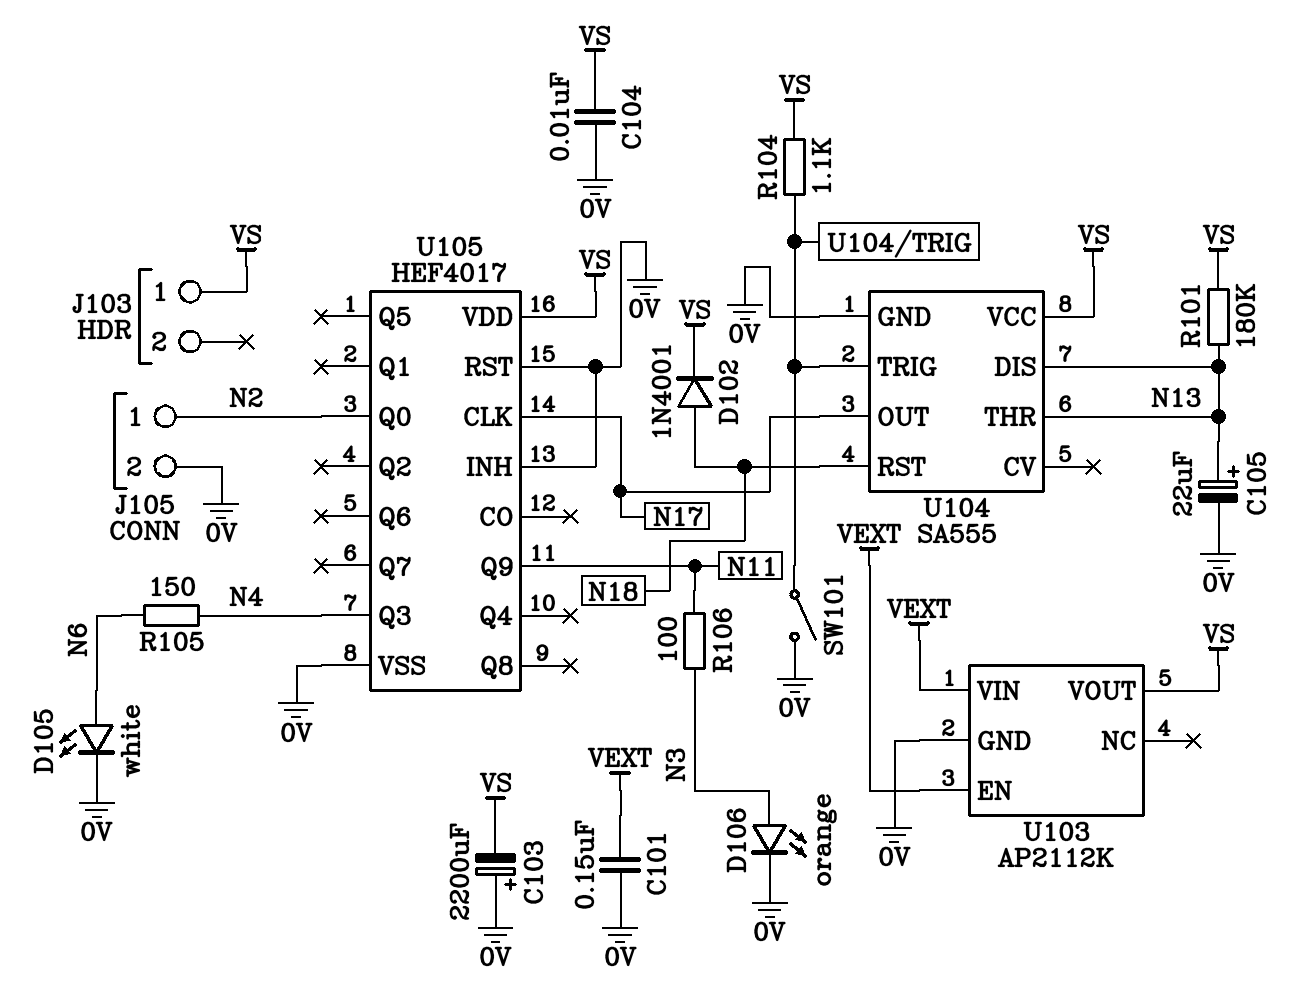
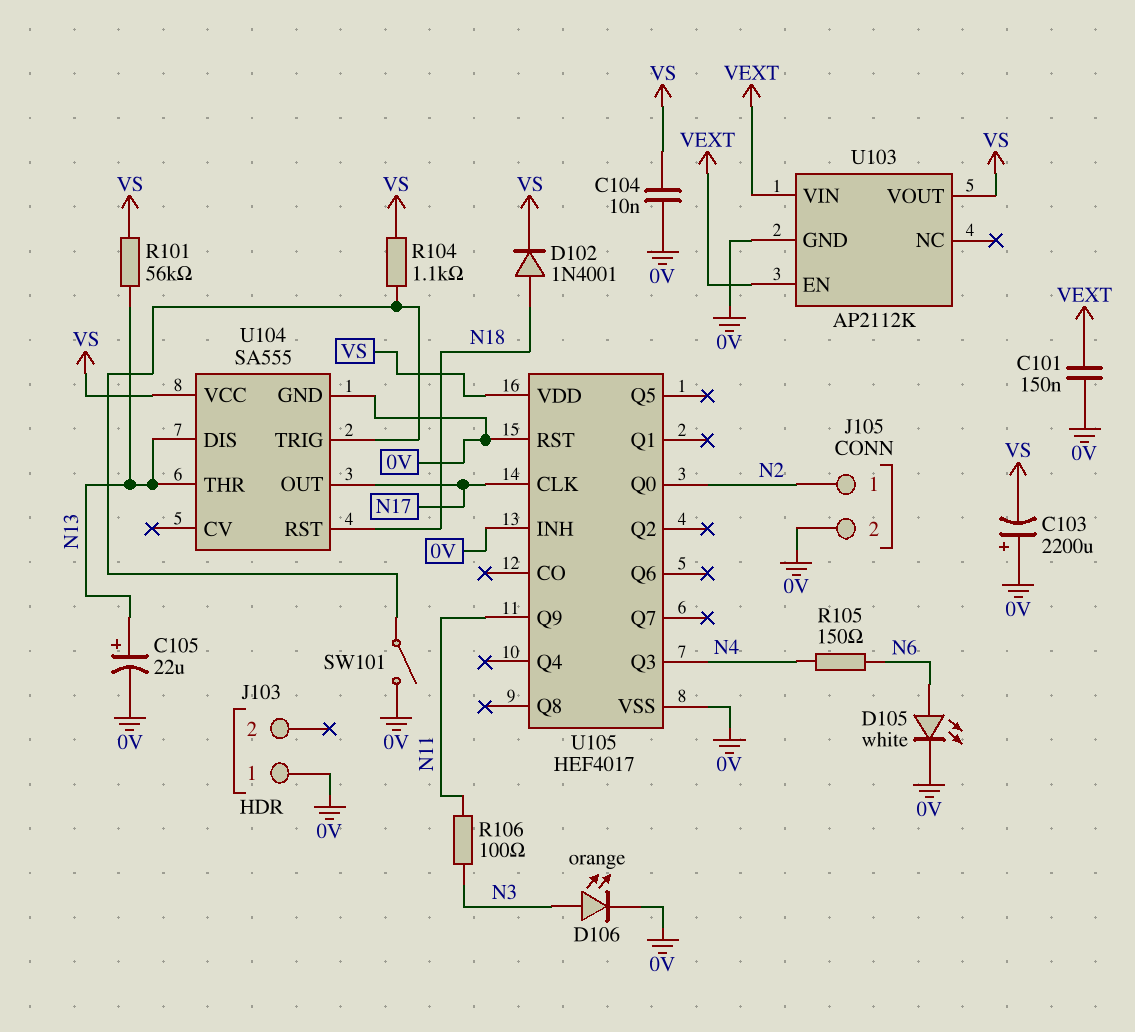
J103 pin 1: VS -> 0V
R101: 180k (N13, VS) -> 56k (N13, VS)

